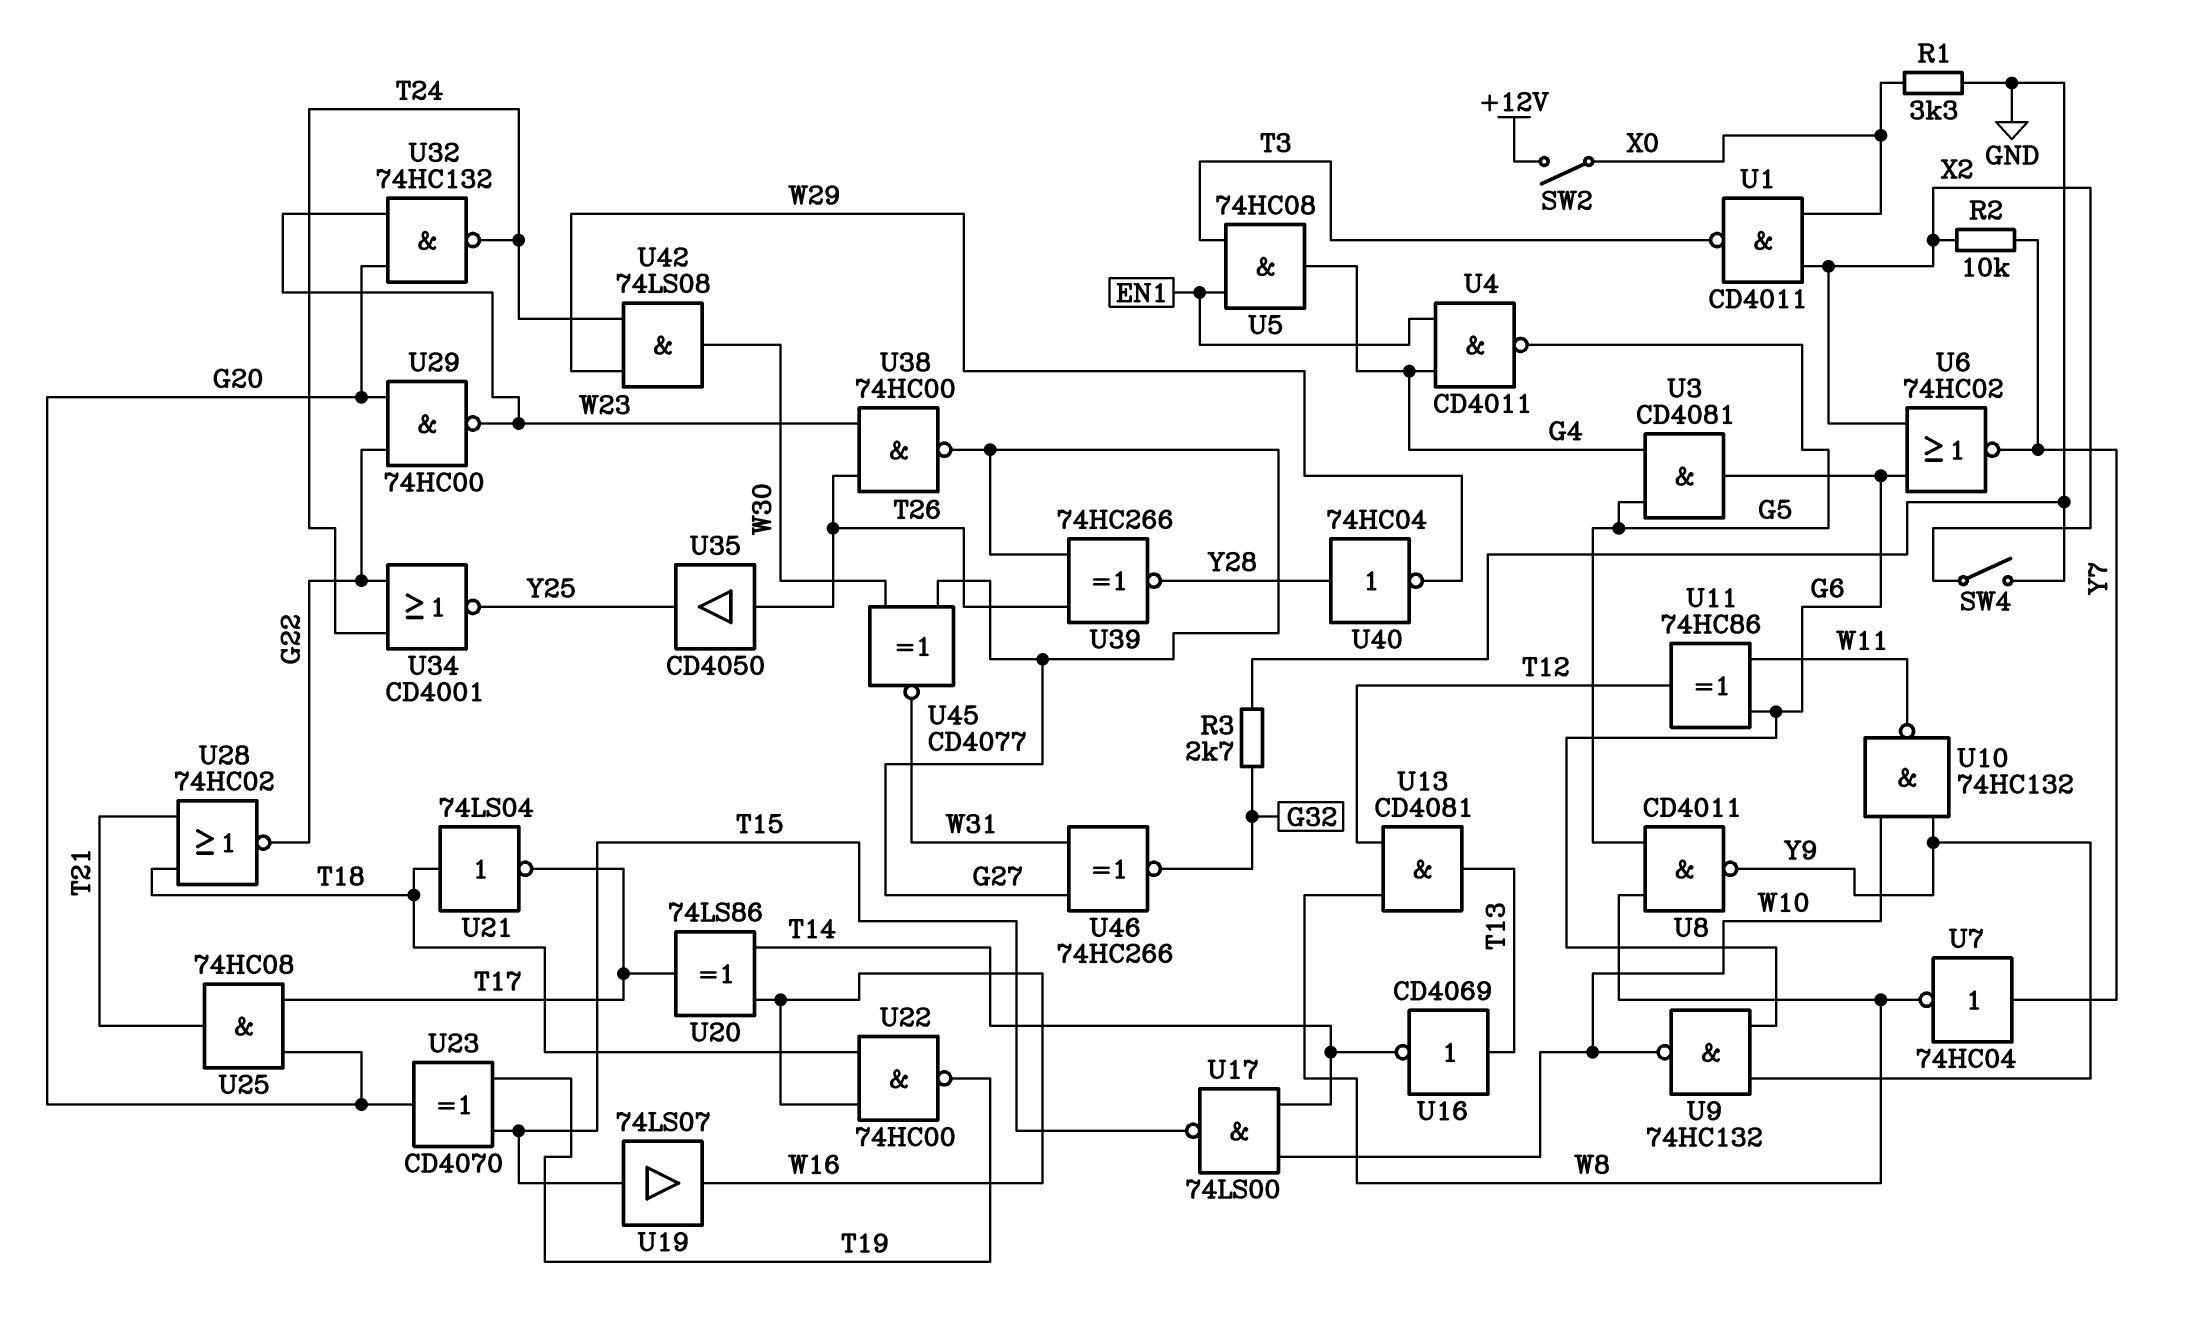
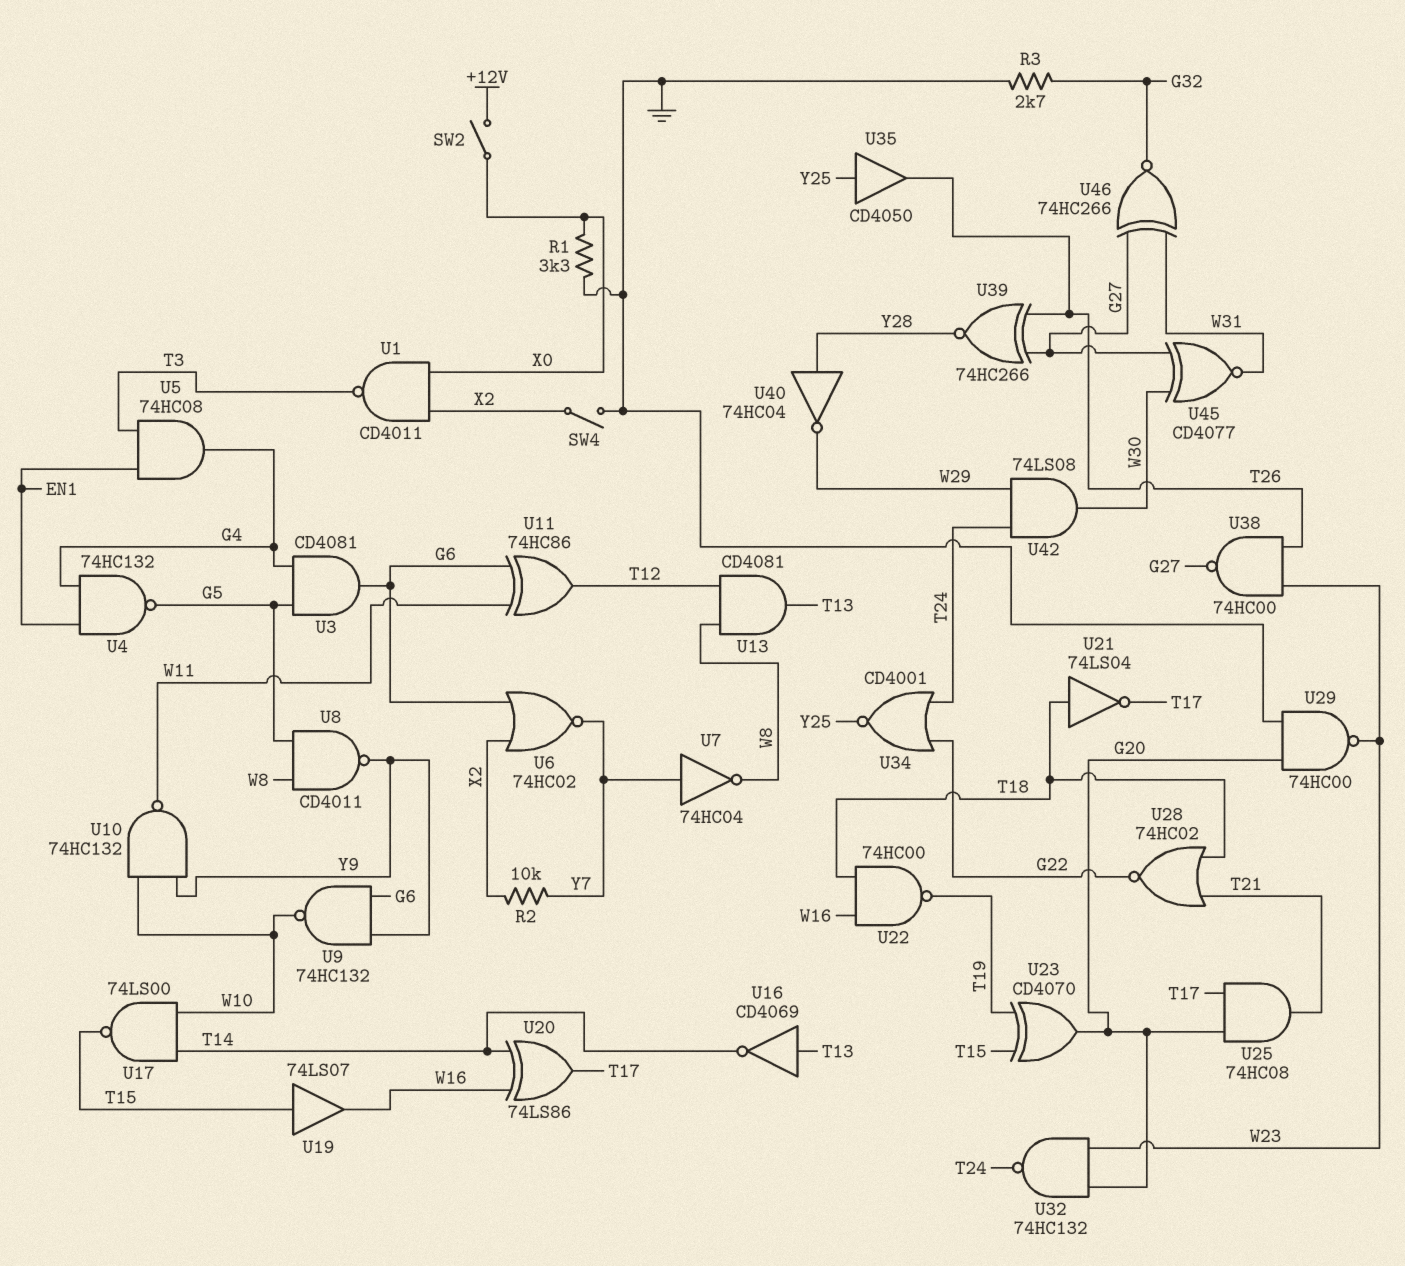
U4: NAND CD4011 (in EN1, in G4, out G5) -> NAND 74HC132 (in EN1, in G4, out G5)
U29: NAND 74HC00 (in G20, in G22, out W23) -> NAND 74HC00 (in G20, in GND, out W23)
U35: buffer CD4050 (in T26, out Y25) -> buffer CD4050 (in Y25, out T26)

